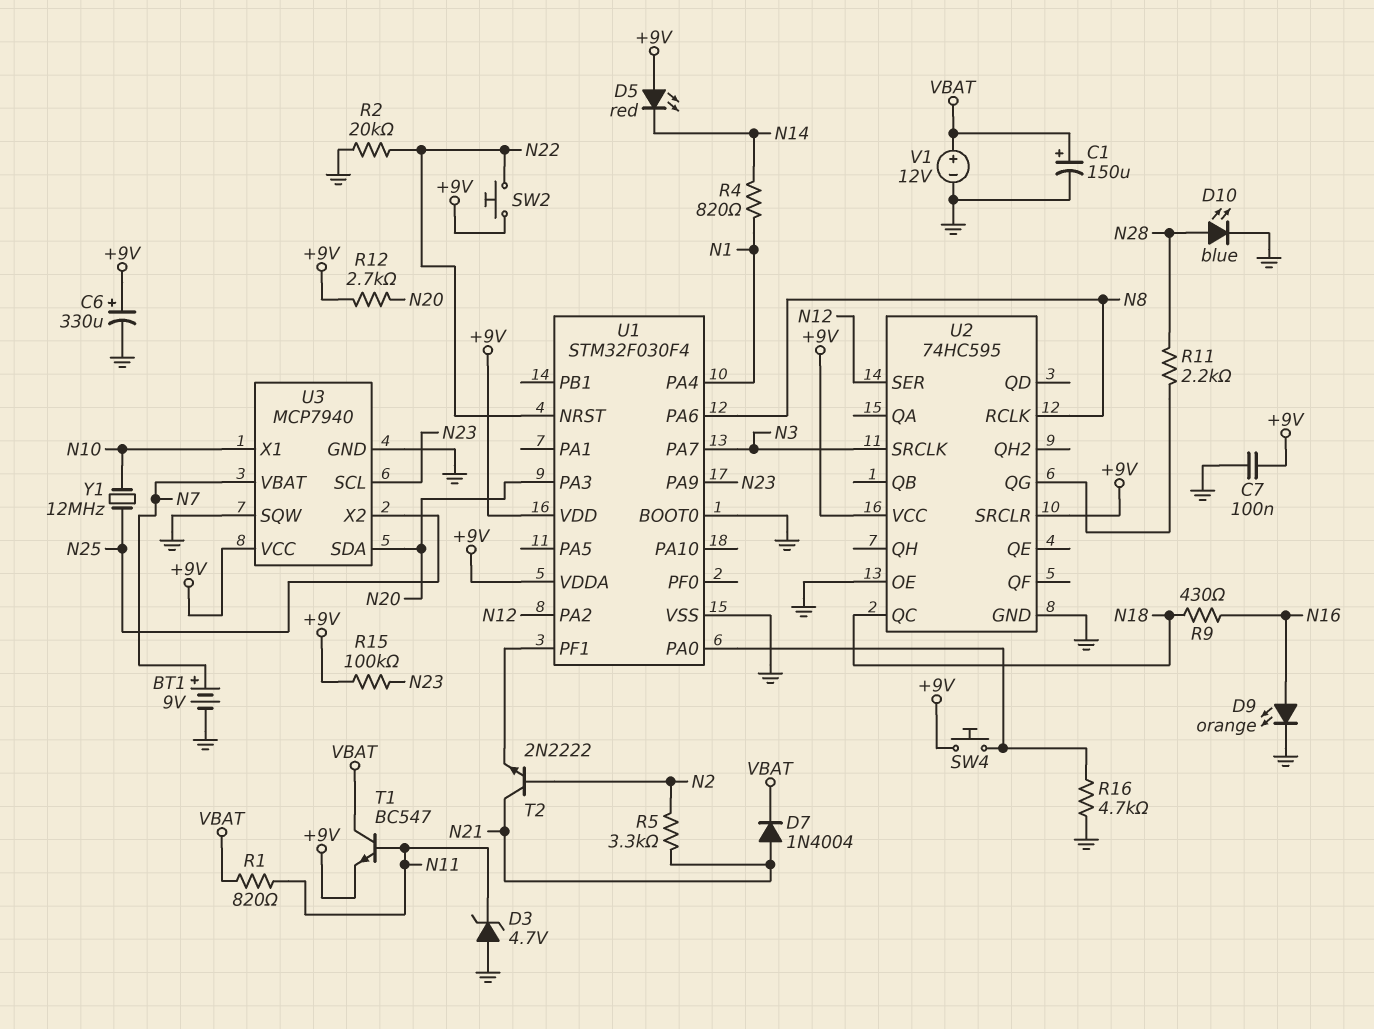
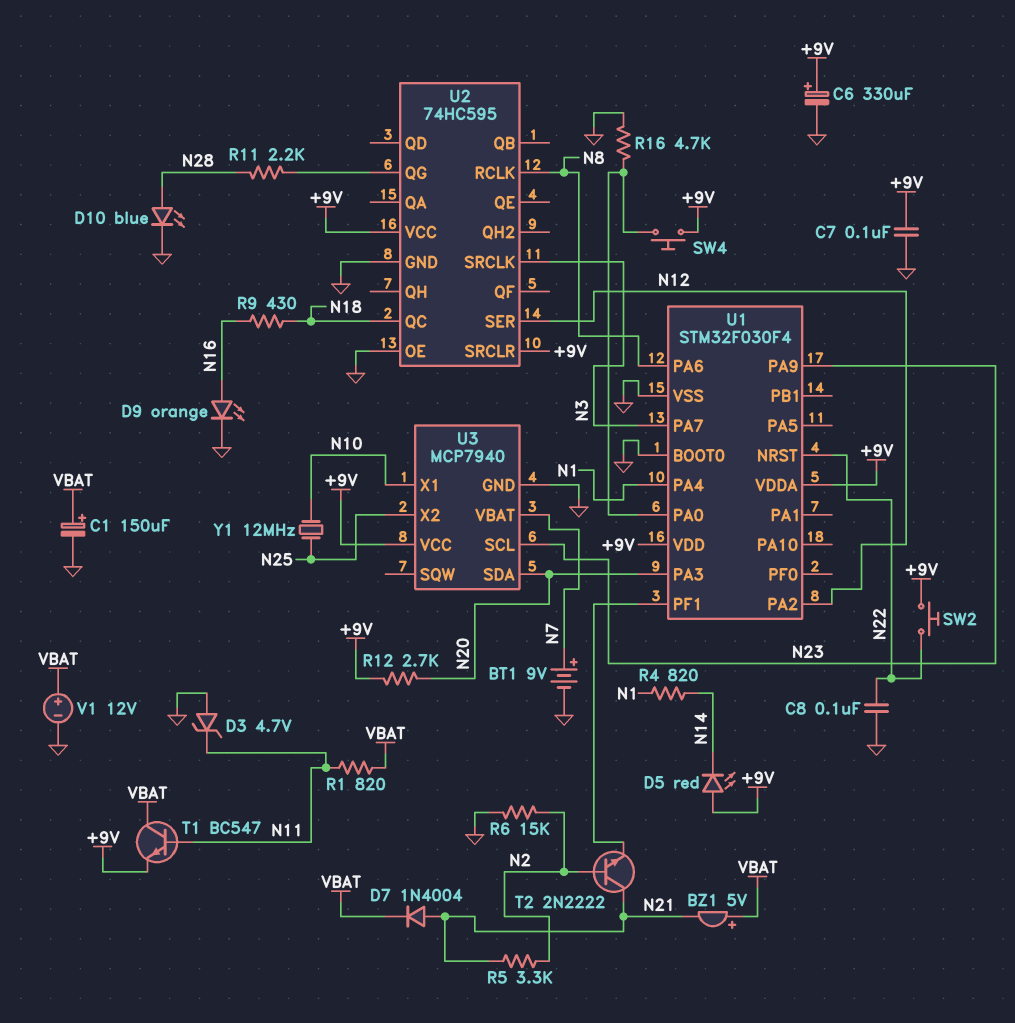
BZ1: none -> buzzer 5V (plus VBAT, minus N21)
C8: none -> 100nF (GND, N22)
R2: 20k (GND, N22) -> none
R6: none -> 15k (GND, N2)
R15: 100k (+9V, N23) -> none
U3 pin SQW: GND -> none

